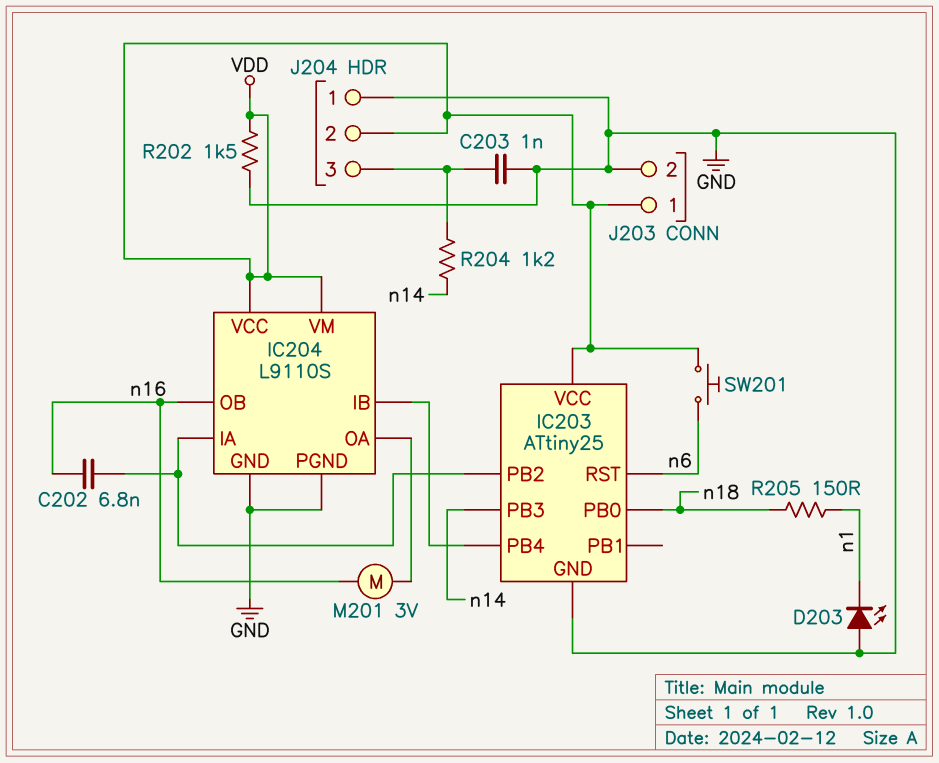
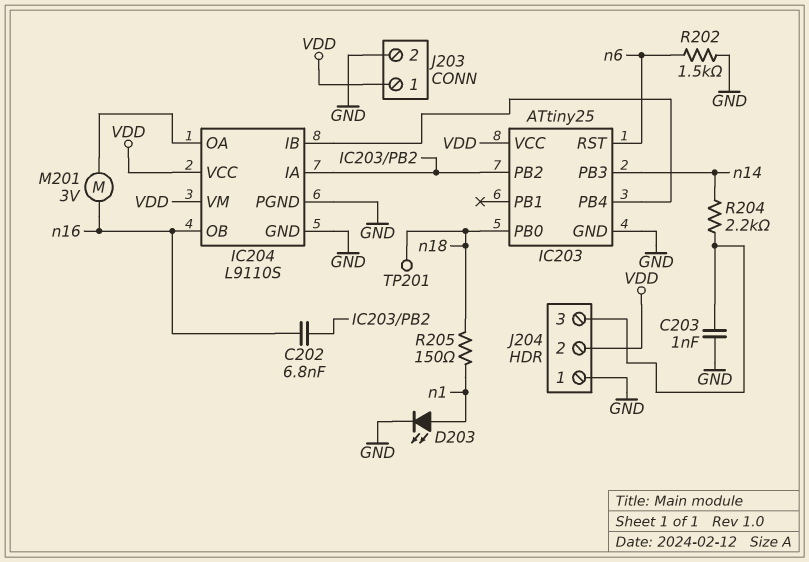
D203: LED (A GND, K n1) -> LED (A n1, K GND)
R202: 1.5k (GND, VDD) -> 1.5k (GND, n6)
R204: 1.2k (J204/3, n14) -> 2.2k (J204/3, n14)
SW201: button (VDD, n6) -> none
TP201: none -> test point (n18)

